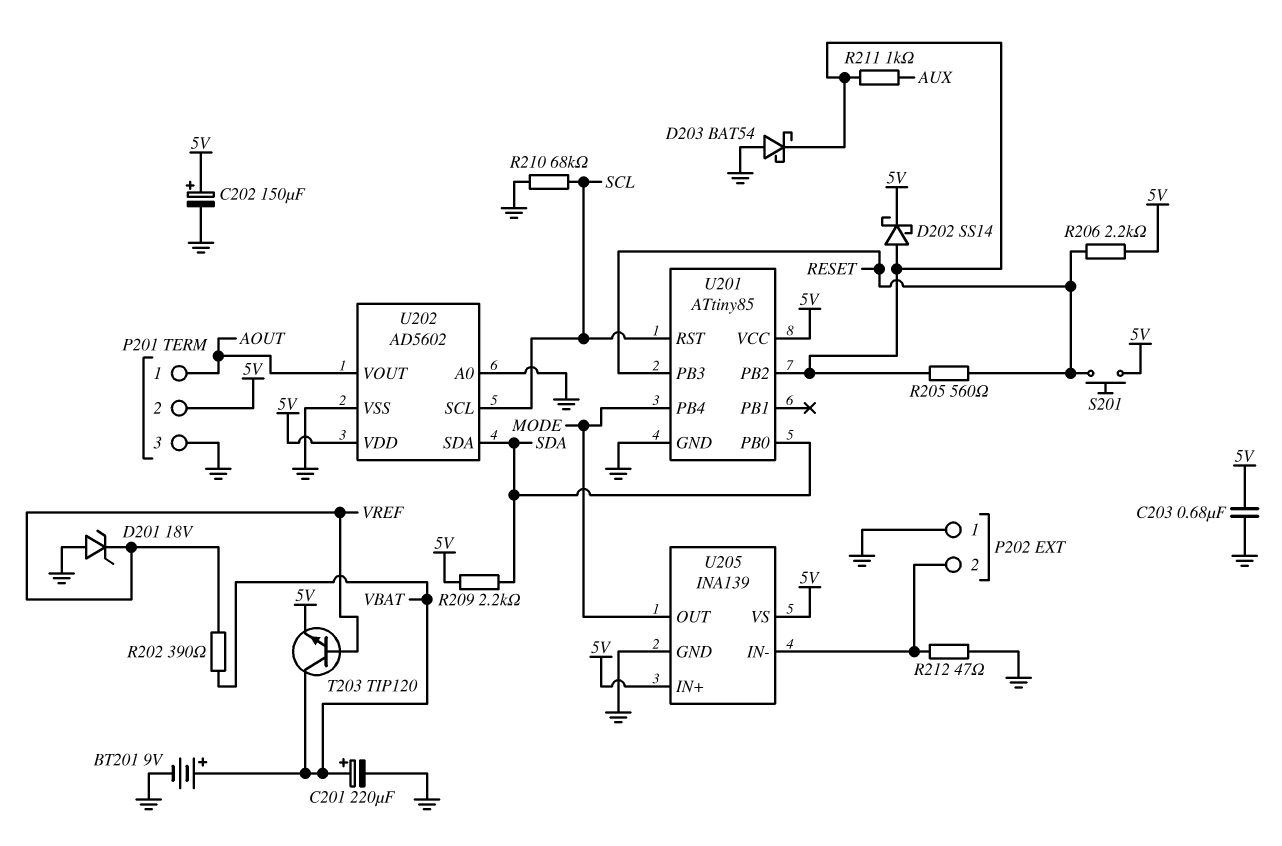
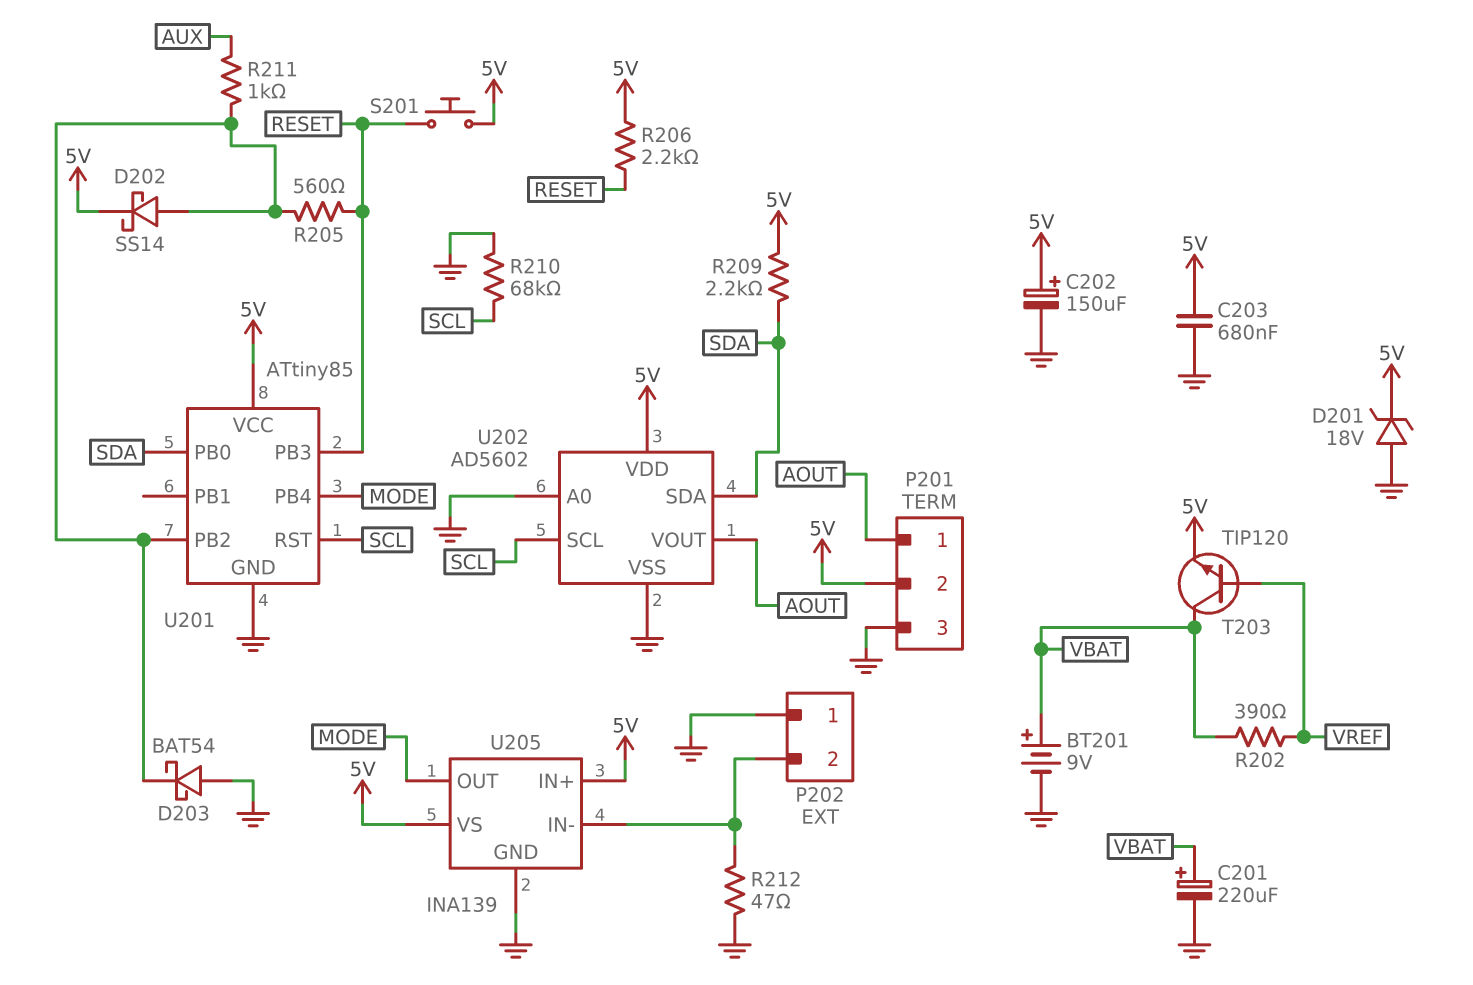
D201: zener 18V (A GND, K VREF) -> zener 18V (A GND, K 5V)

